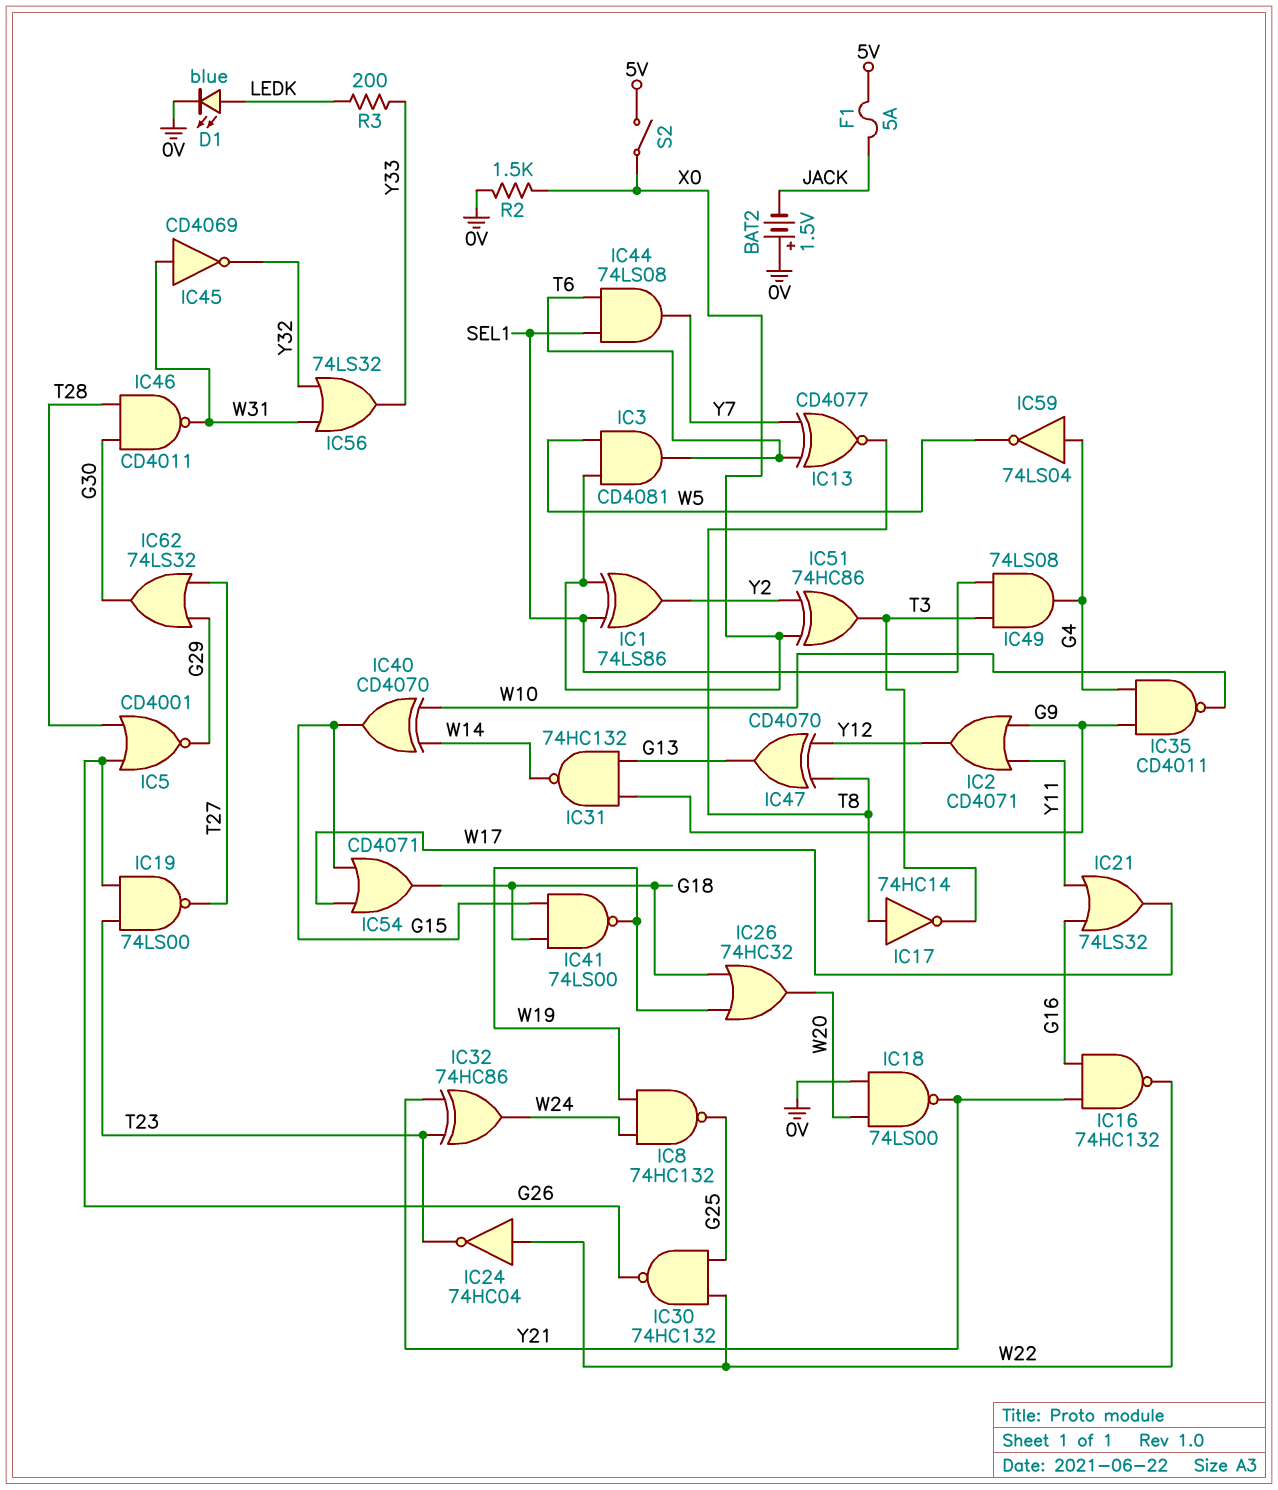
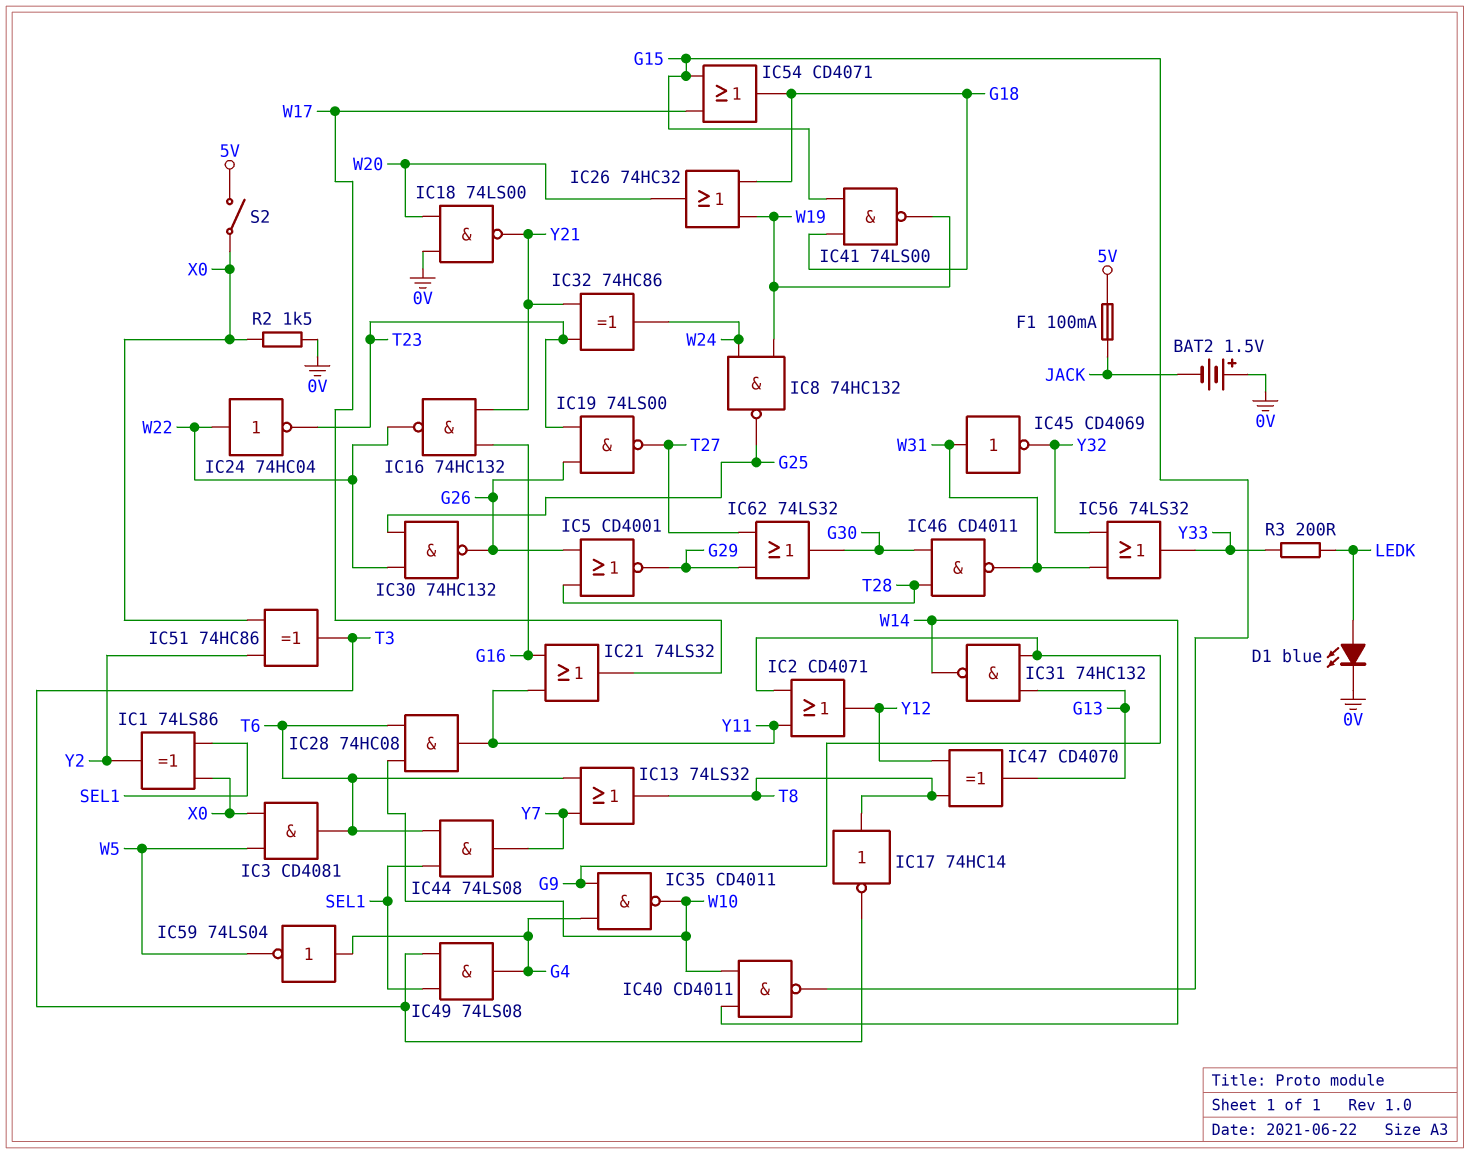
F1: 5A (5V, JACK) -> 100mA (5V, JACK)
IC13: XNOR CD4077 (in T6, in Y7, out T8) -> OR 74LS32 (in T6, in Y7, out T8)
IC28: none -> AND 74HC08 (in T6, in W10, out Y11)
IC40: XOR CD4070 (in W10, in W14, out G15) -> NAND CD4011 (in W10, in W14, out G15)

